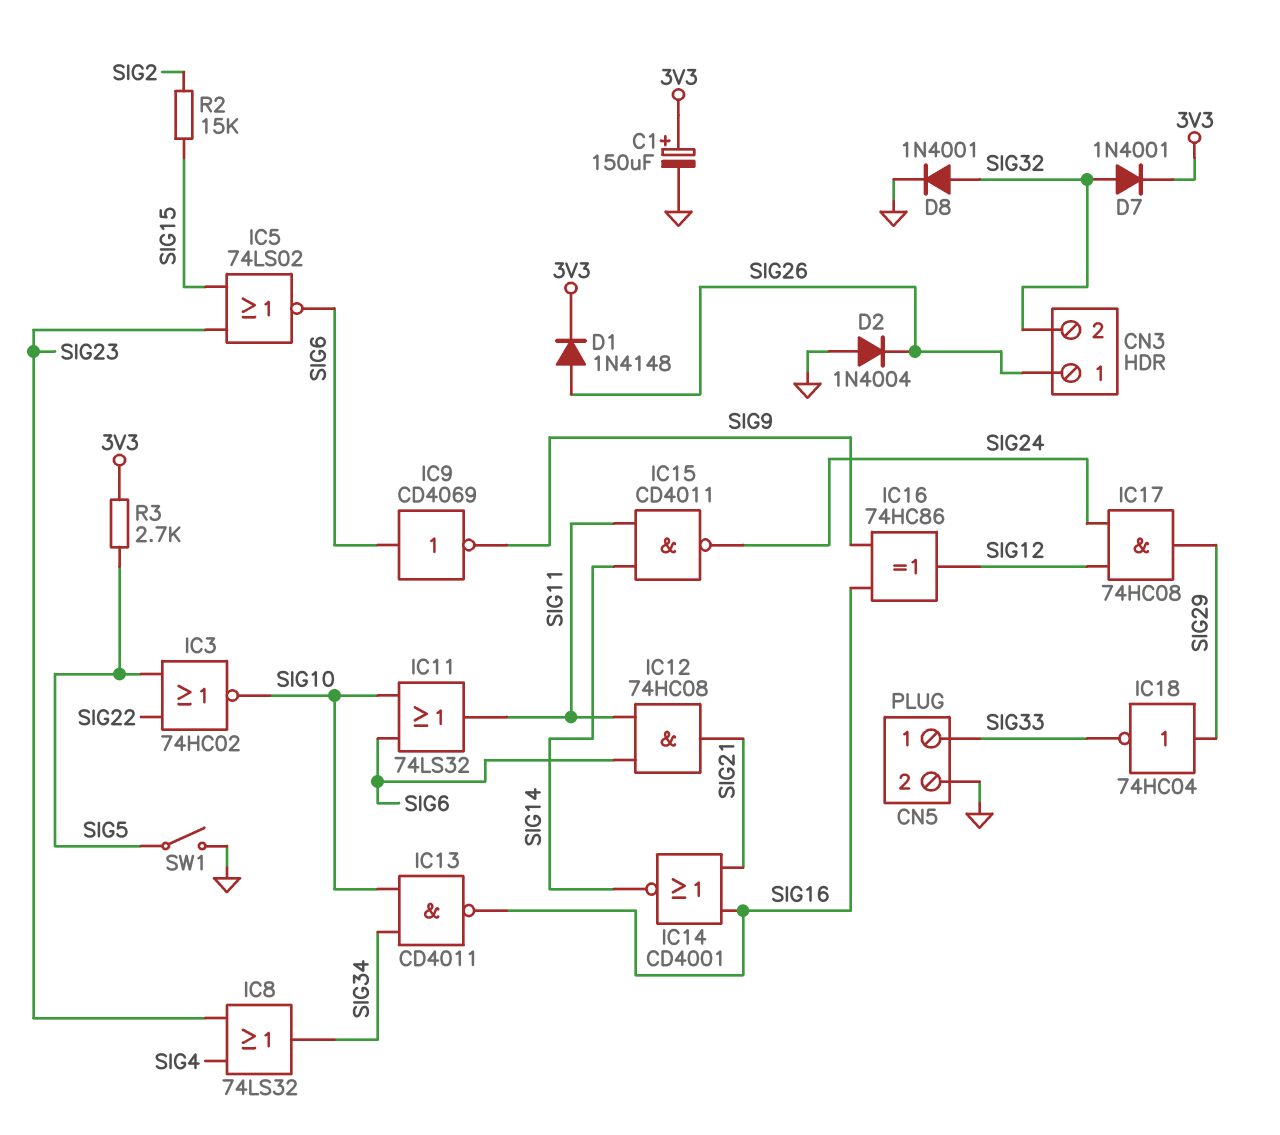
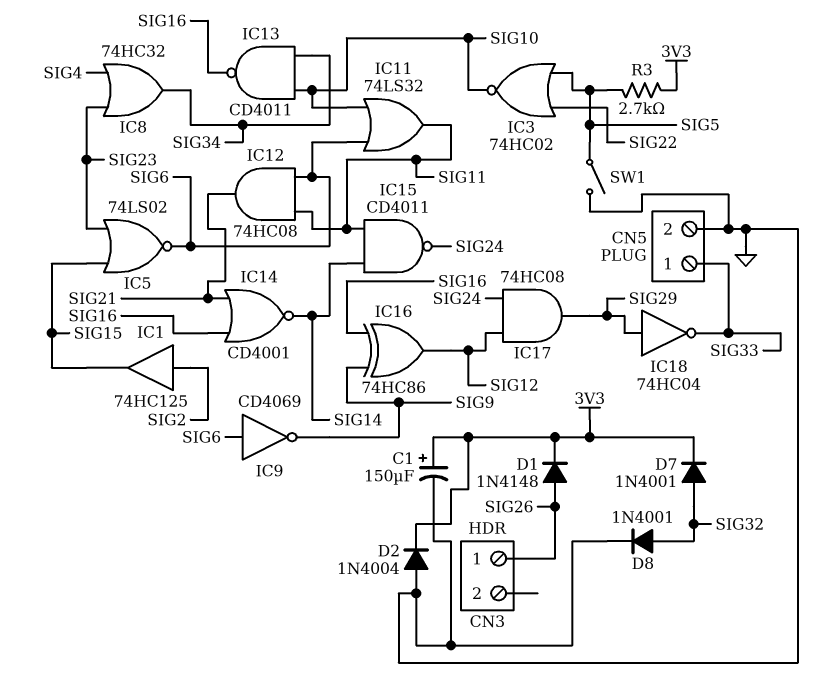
CN3 pin 2: SIG32 -> none
D2: diode 1N4004 (A GND, K SIG26) -> diode 1N4004 (A GND, K 3V3)
IC1: none -> buffer 74HC125 (in SIG2, out SIG15)
IC8: OR 74LS32 (in SIG4, in SIG23, out SIG34) -> OR 74HC32 (in SIG4, in SIG23, out SIG34)
R2: 15k (SIG2, SIG15) -> none

